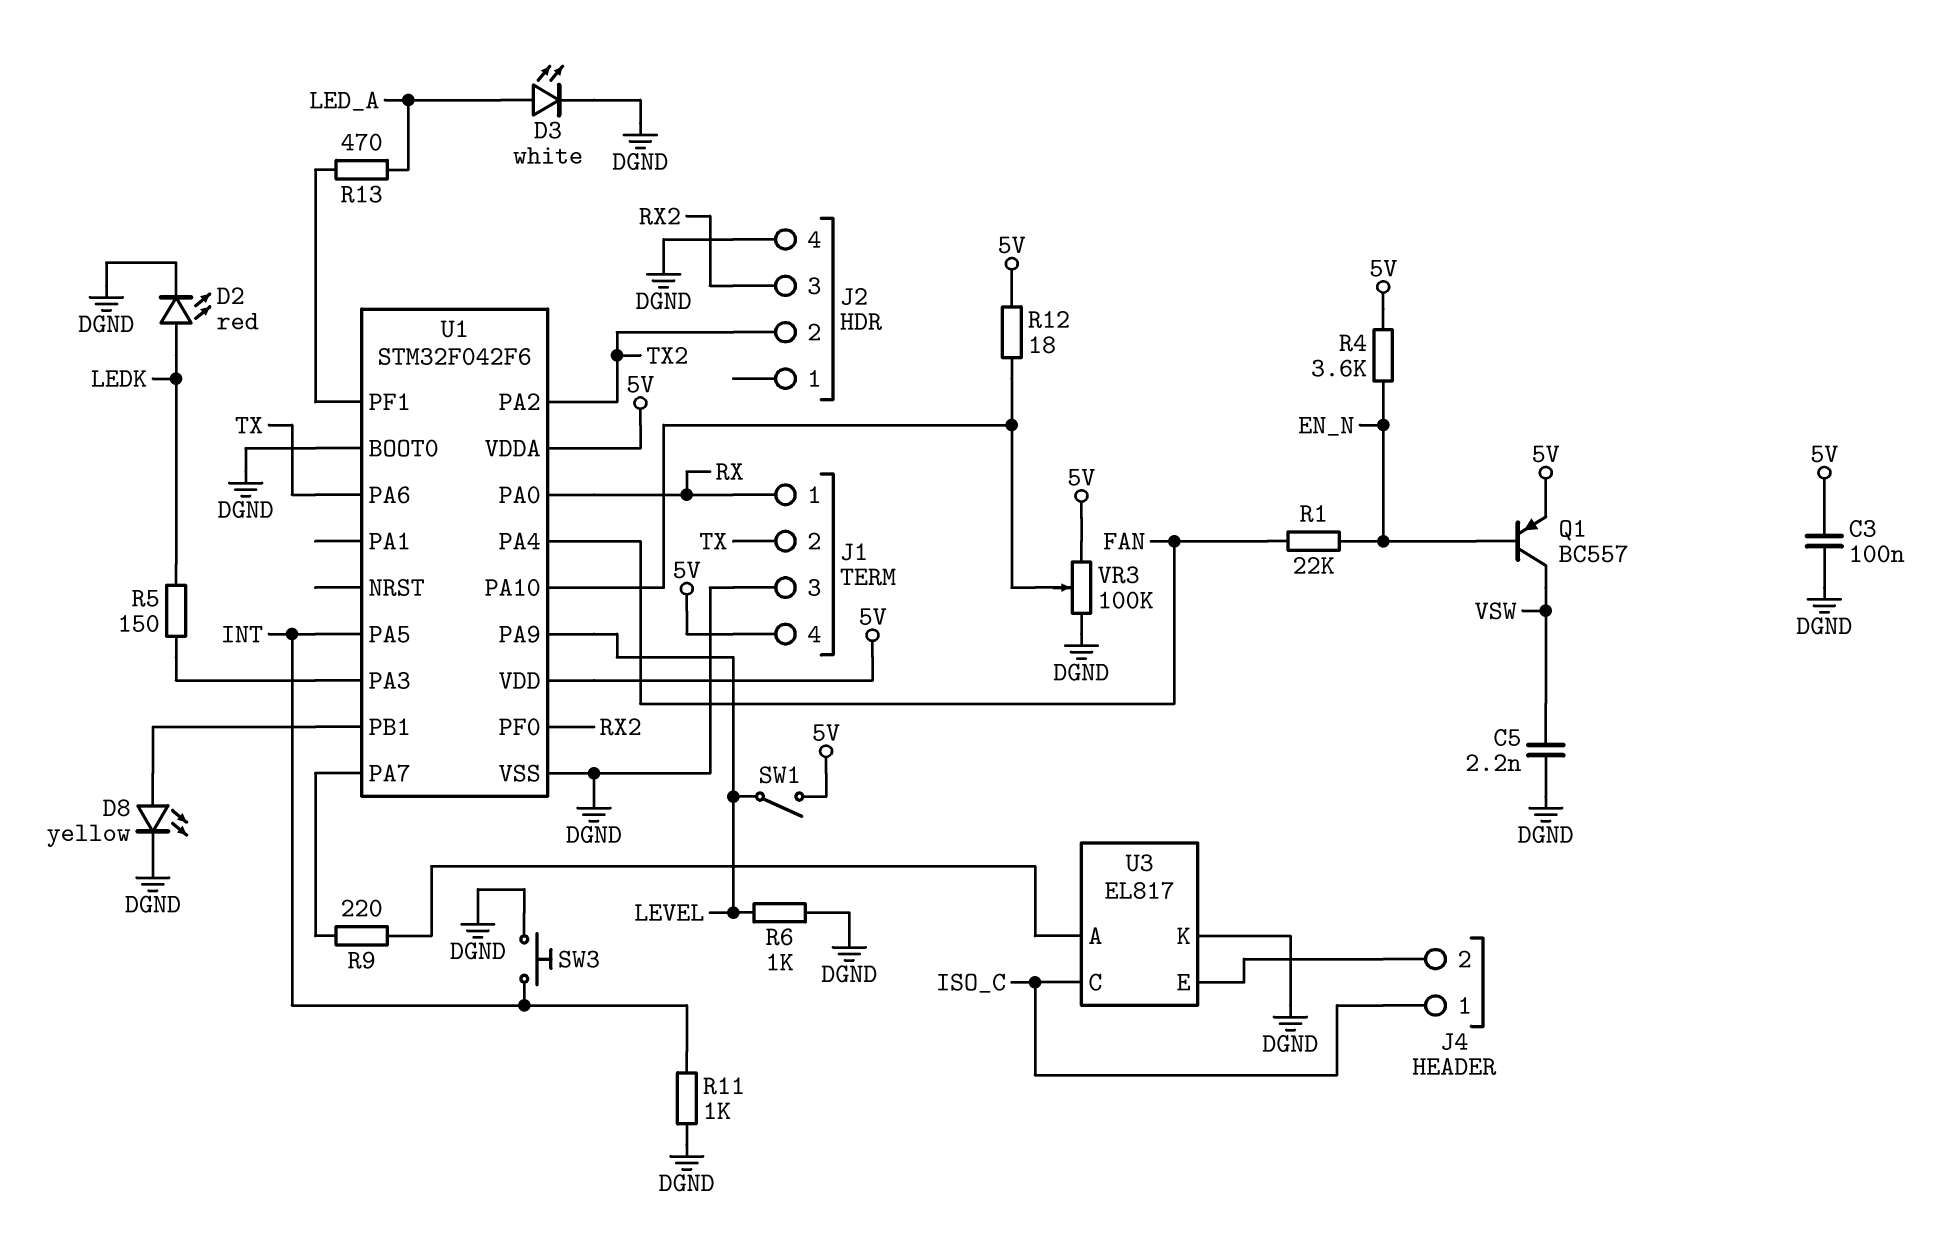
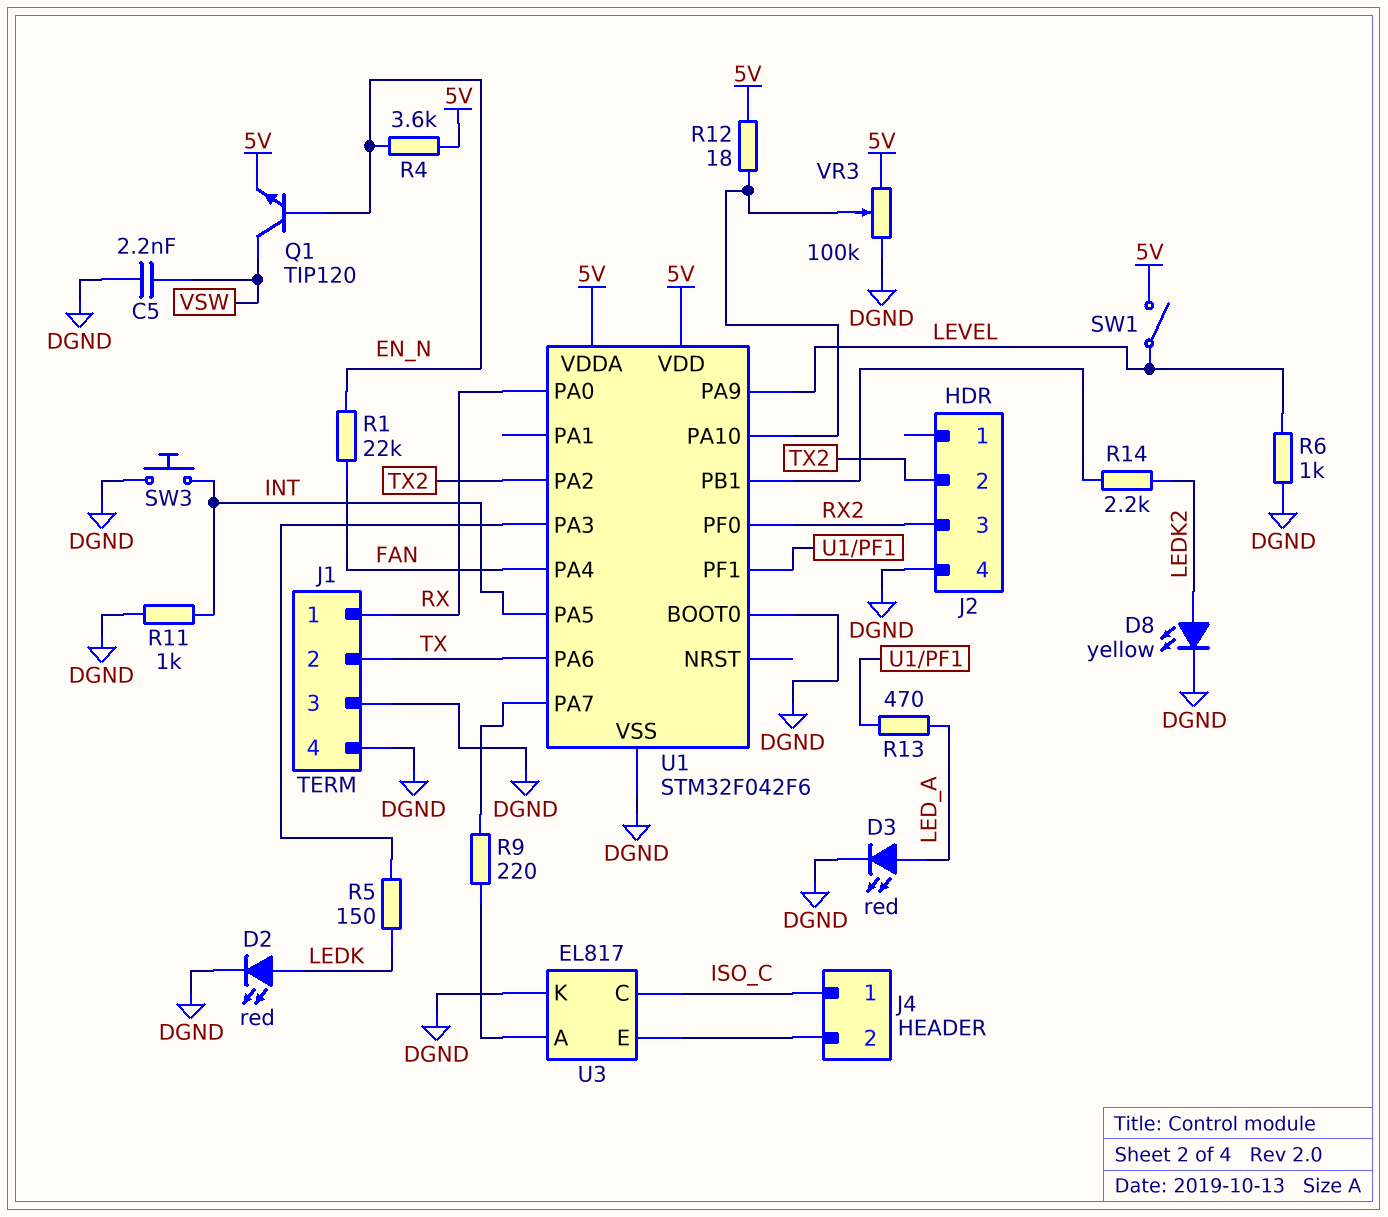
C3: 100nF (5V, DGND) -> none
D3: LED white (A LED_A, K DGND) -> LED red (A LED_A, K DGND)
D8: LED yellow (A U1/PB1, K DGND) -> LED yellow (A LEDK2, K DGND)
J1 pin 4: 5V -> DGND
Q1: PNP BC557 (B EN_N, C VSW, E 5V) -> NPN TIP120 (B EN_N, C VSW, E 5V)
R14: none -> 2.2k (LEDK2, U1/PB1)

